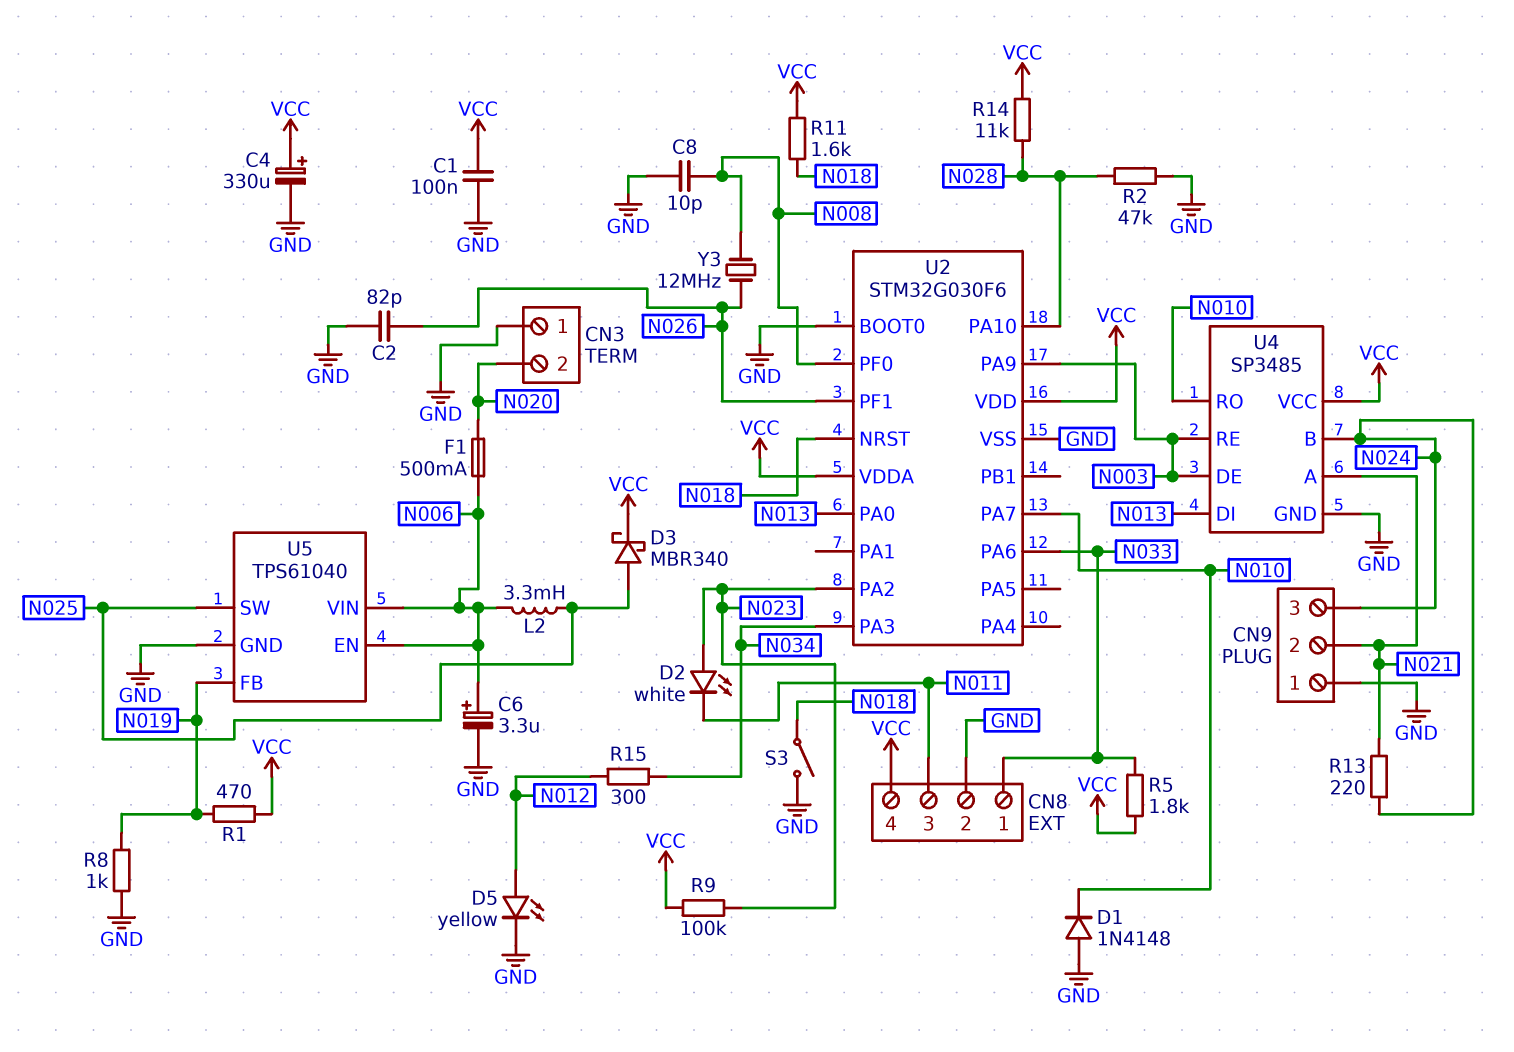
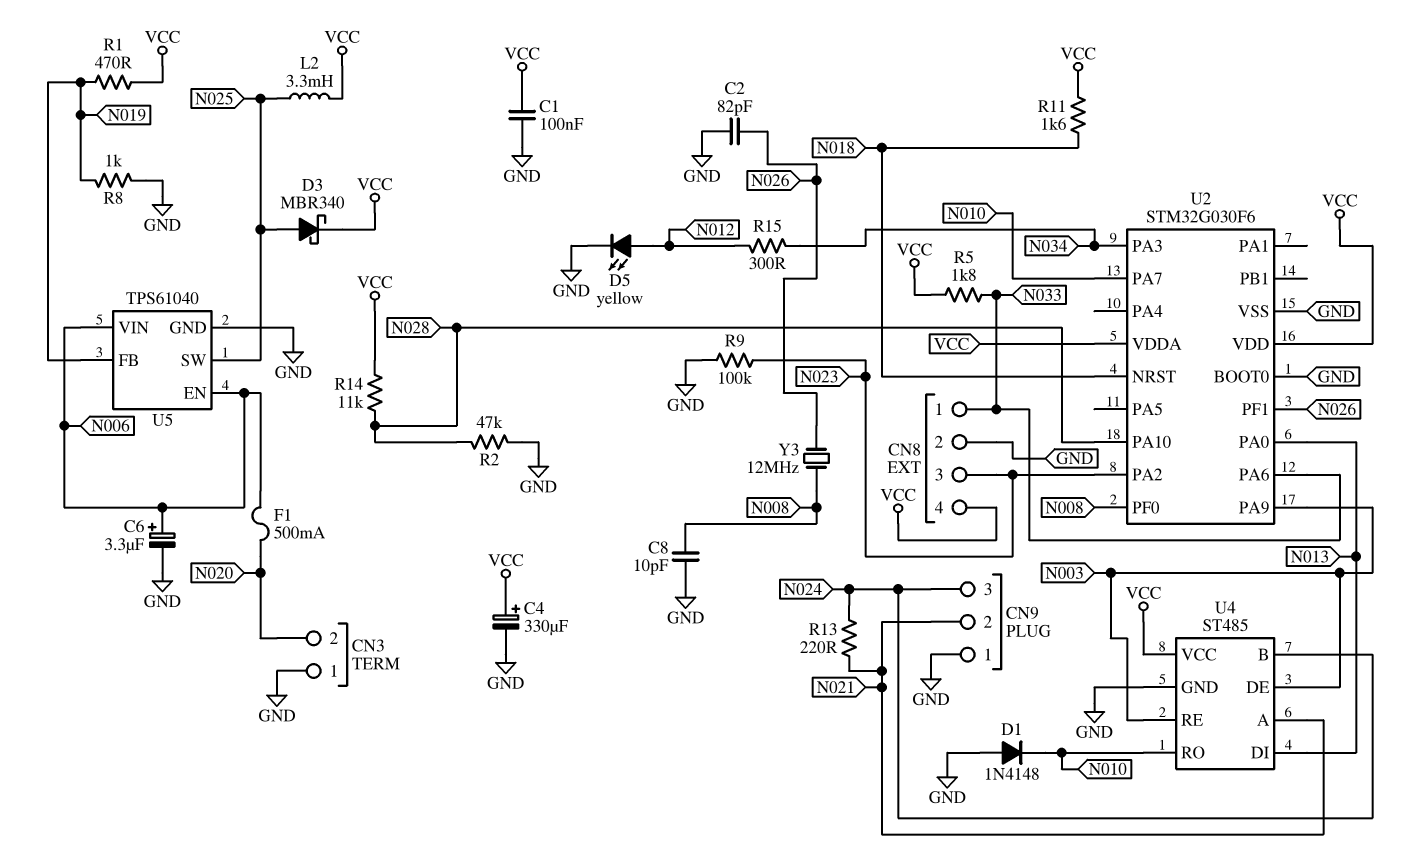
CN8 pin 3: N011 -> N023
D2: LED white (A N023, K N011) -> none
L2: 3.3mH (N006, N025) -> 3.3mH (N025, VCC)
R9: 100k (N023, VCC) -> 100k (GND, N023)
S3: switch (GND, N018) -> none
U4: SP3485 -> ST485

